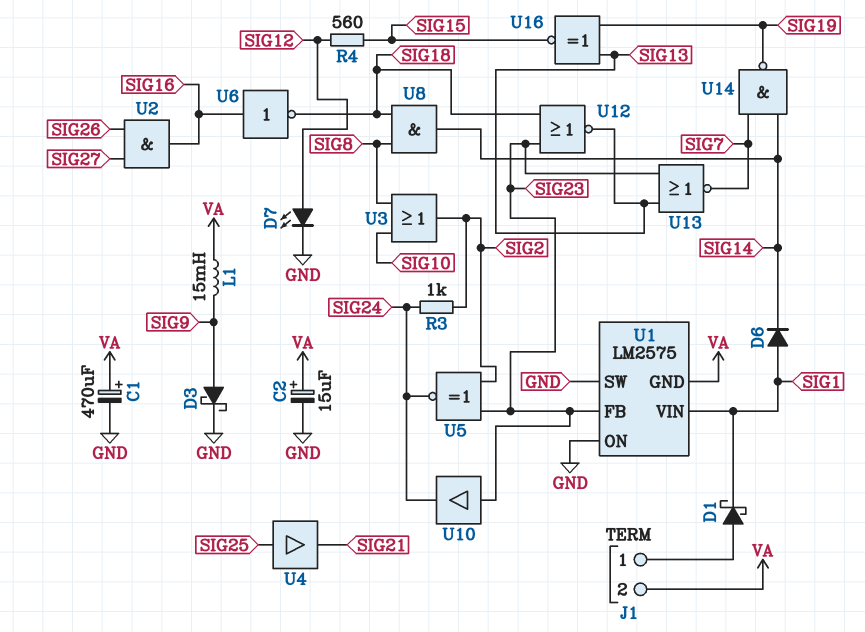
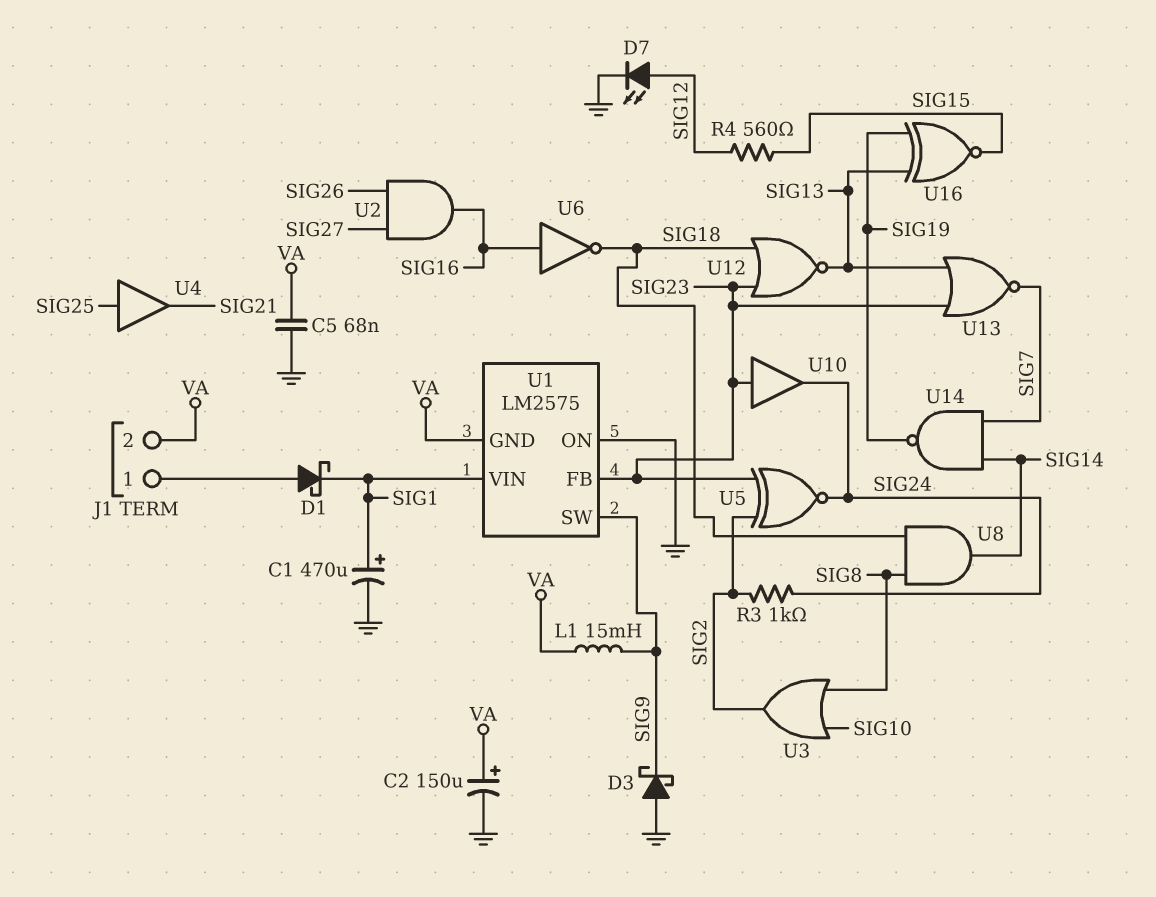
C1: 470uF (plus VA, minus GND) -> 470uF (plus SIG1, minus GND)
C2: 15uF (plus VA, minus GND) -> 150uF (plus VA, minus GND)
C5: none -> 68nF (GND, VA)
D3: schottky (A SIG9, K GND) -> schottky (A GND, K SIG9)
D6: diode (A SIG1, K SIG14) -> none
U1 pin SW: GND -> SIG9

